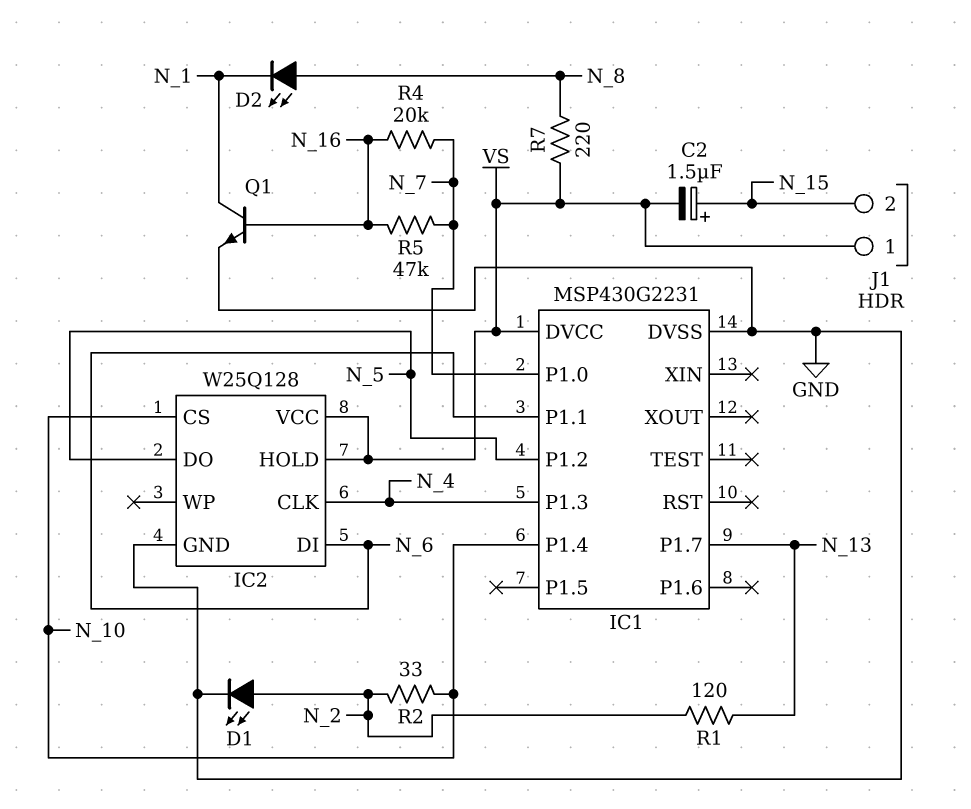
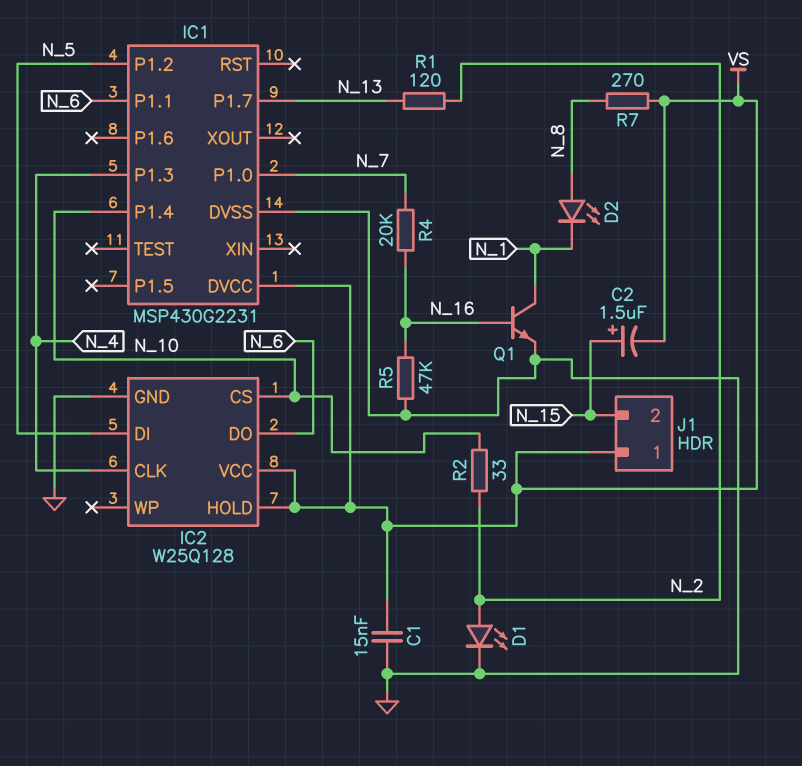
C1: none -> 15nF (GND, VS)
IC2 pin DI: N_6 -> N_5
IC2 pin DO: N_5 -> N_6
R5: 47k (N_7, N_16) -> 47k (GND, N_16)
R7: 220 (N_8, VS) -> 270 (N_8, VS)

